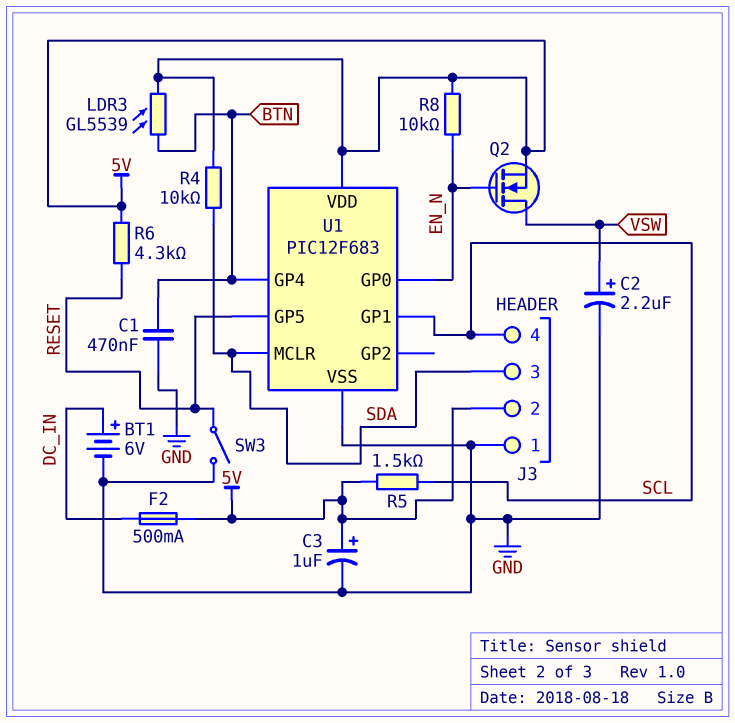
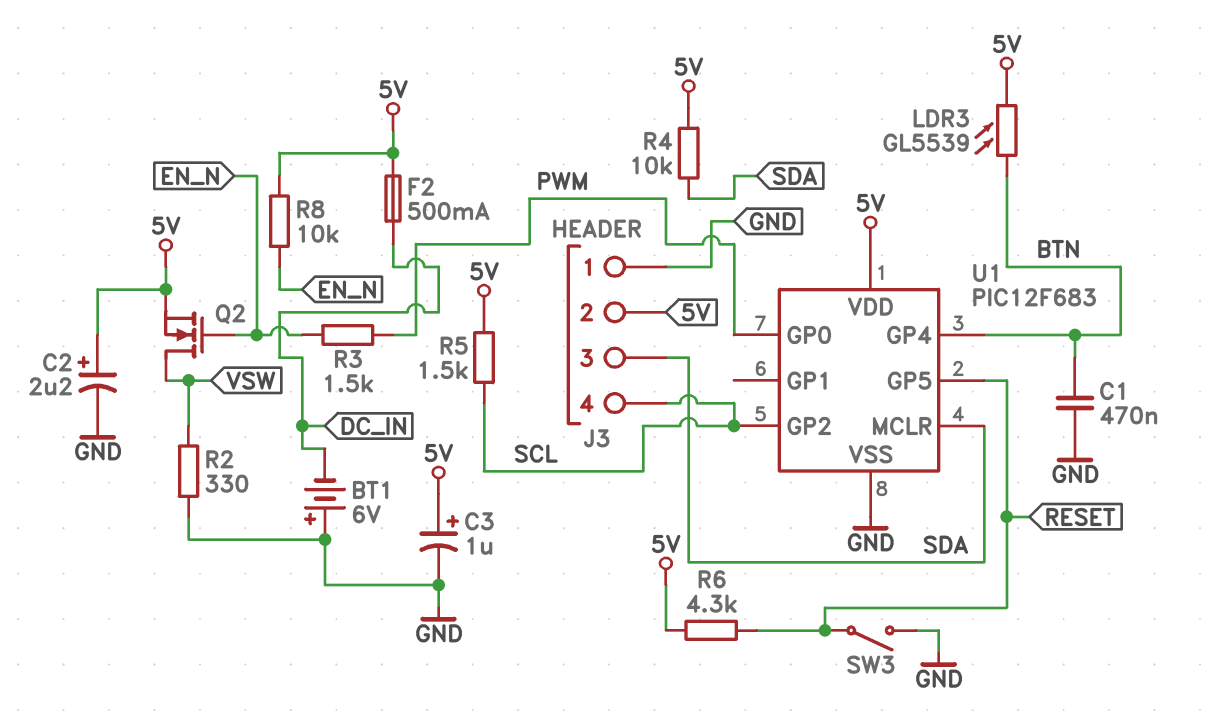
BT1: 6V (plus DC_IN, minus GND) -> 6V (plus GND, minus DC_IN)
C2: 2.2uF (plus VSW, minus GND) -> 2.2uF (plus 5V, minus GND)
R2: none -> 330 (GND, VSW)
R3: none -> 1.5k (EN_N, PWM)
U1 pin GP0: EN_N -> PWM
U1 pin GP1: SCL -> none
U1 pin GP2: none -> SCL

